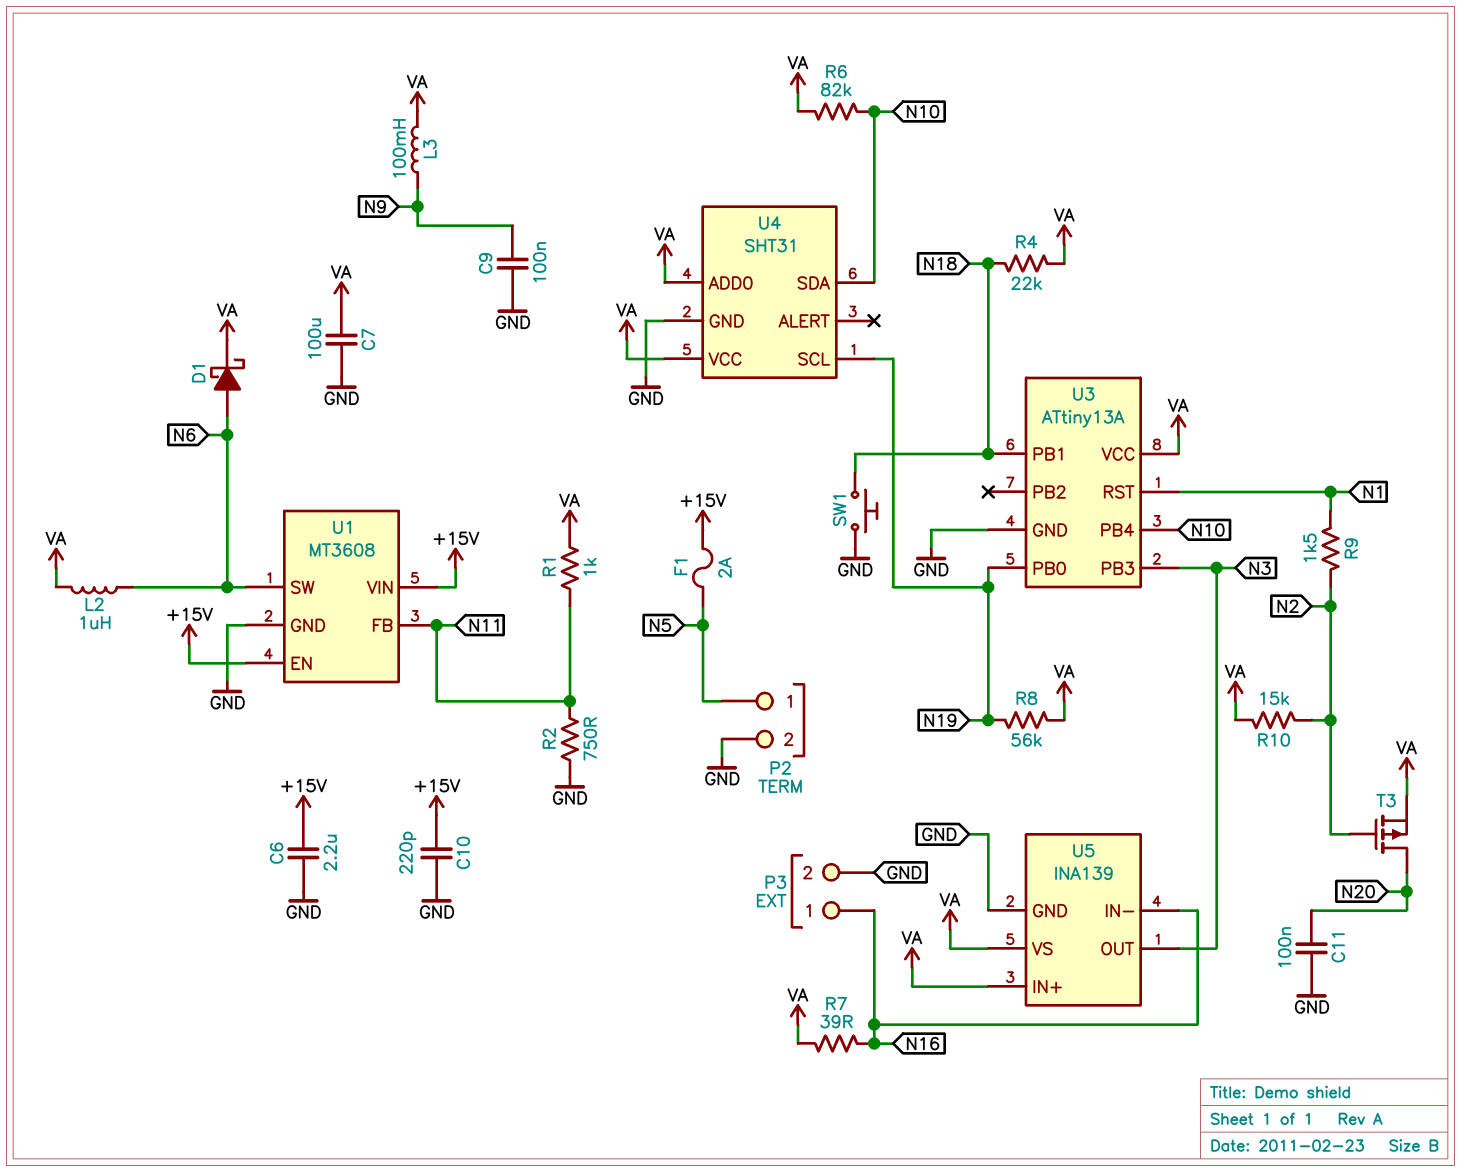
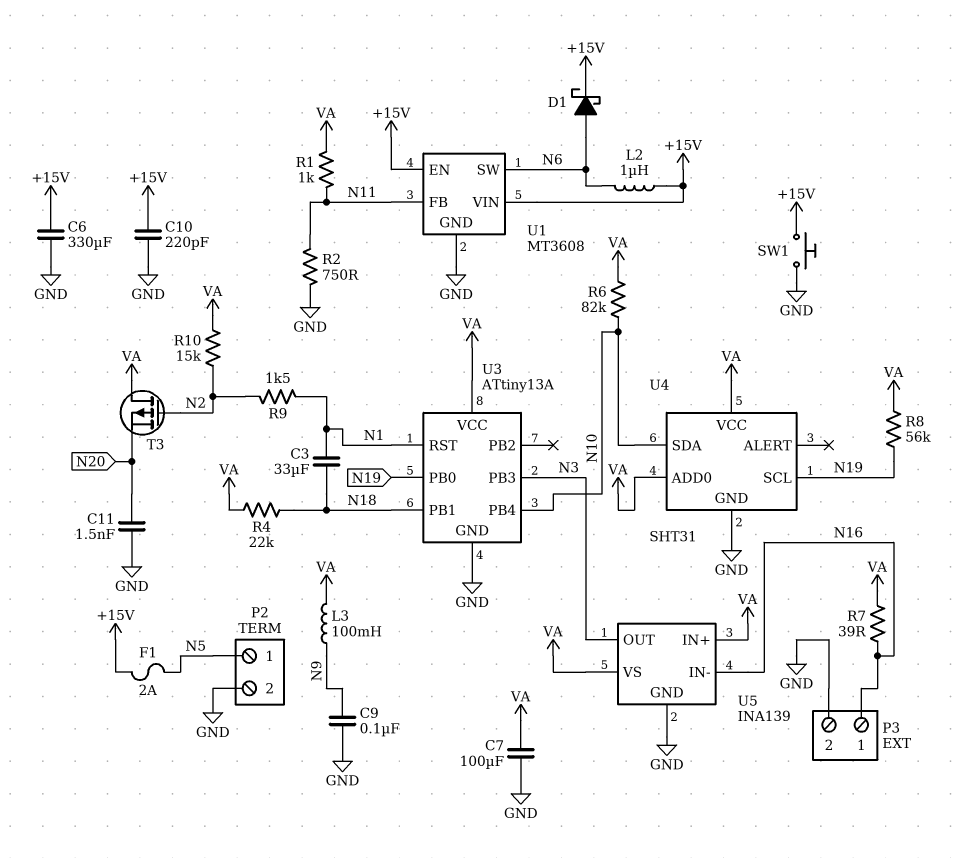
C3: none -> 33uF (N1, N18)
C6: 2.2uF (+15V, GND) -> 330uF (+15V, GND)
C11: 100nF (GND, N20) -> 1.5nF (GND, N20)
D1: schottky (A N6, K VA) -> schottky (A N6, K +15V)
L2: 1uH (N6, VA) -> 1uH (+15V, N6)
SW1: button (GND, N18) -> button (+15V, GND)
T3: PMOS (G N2, D N20, S VA) -> PMOS (G N2, D VA, S N20)

